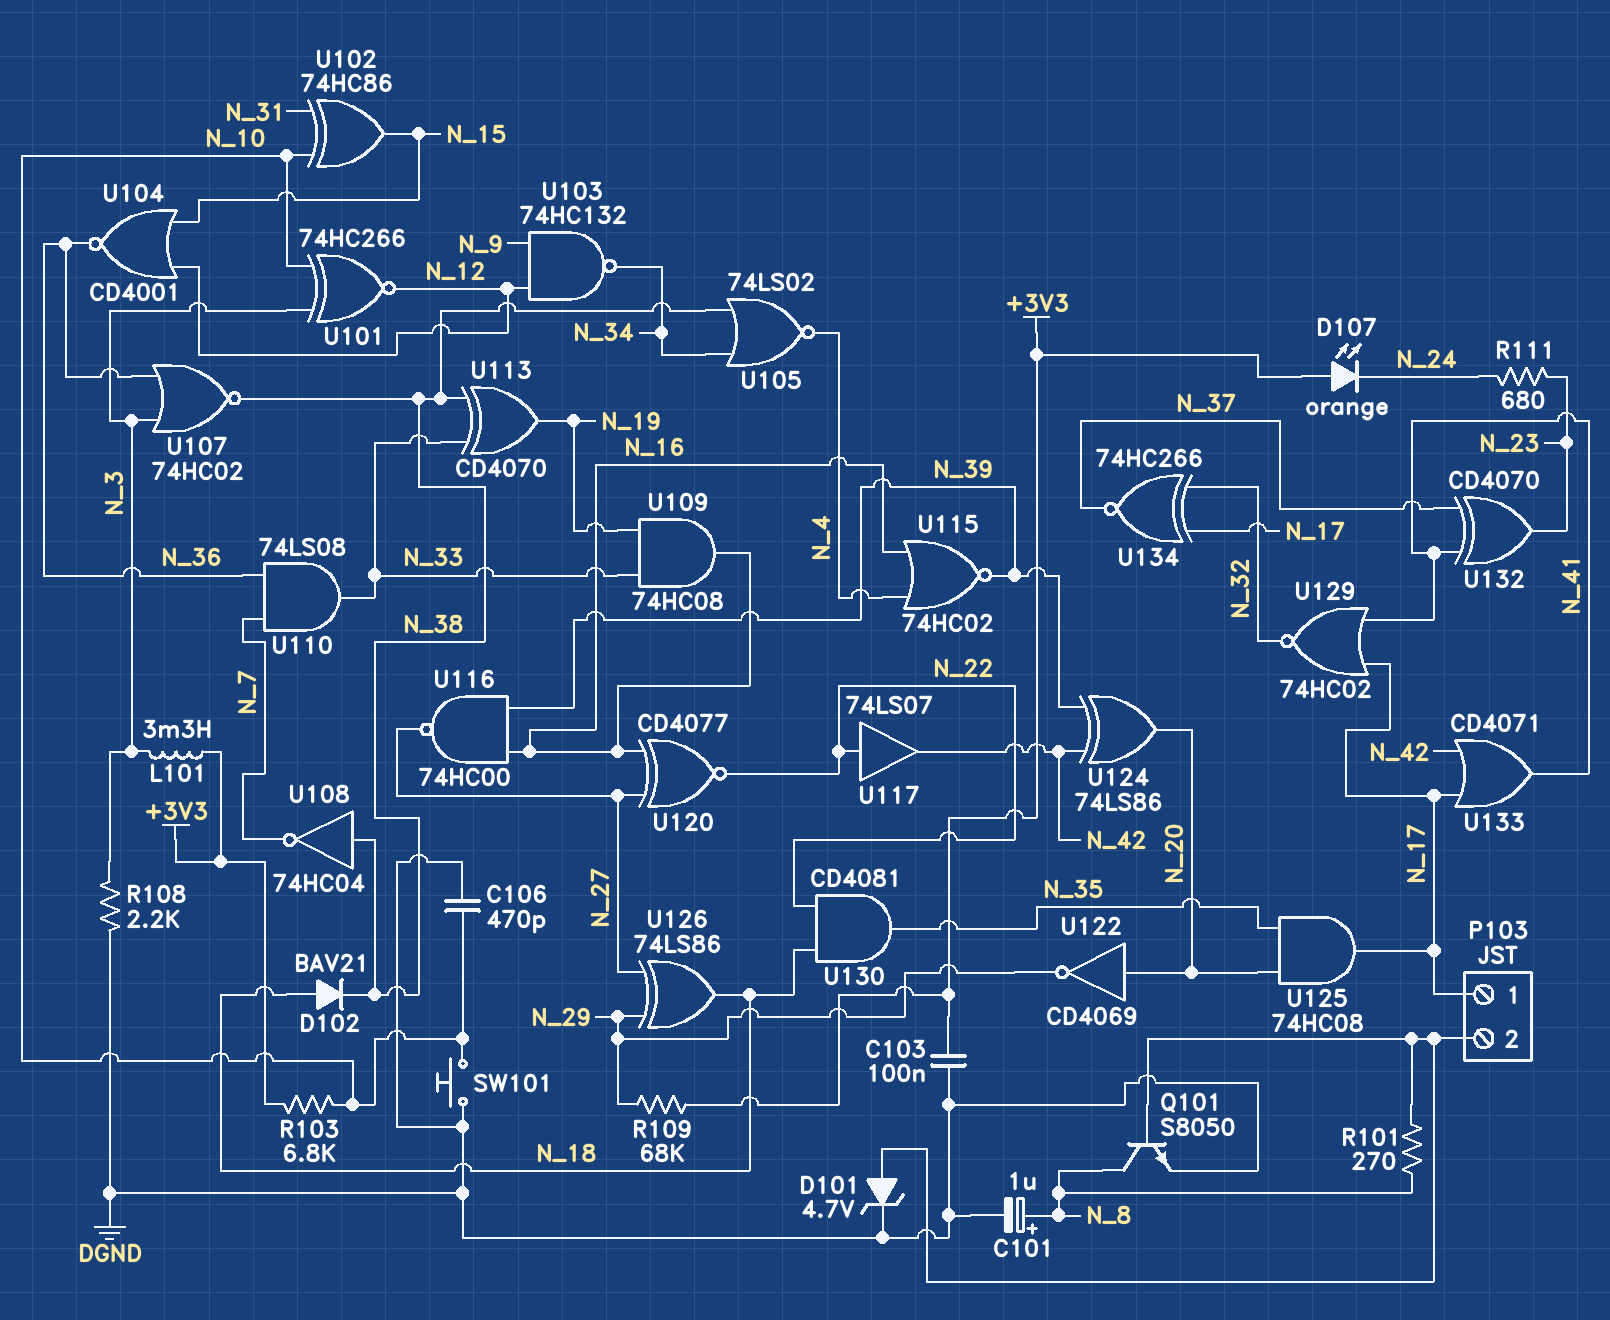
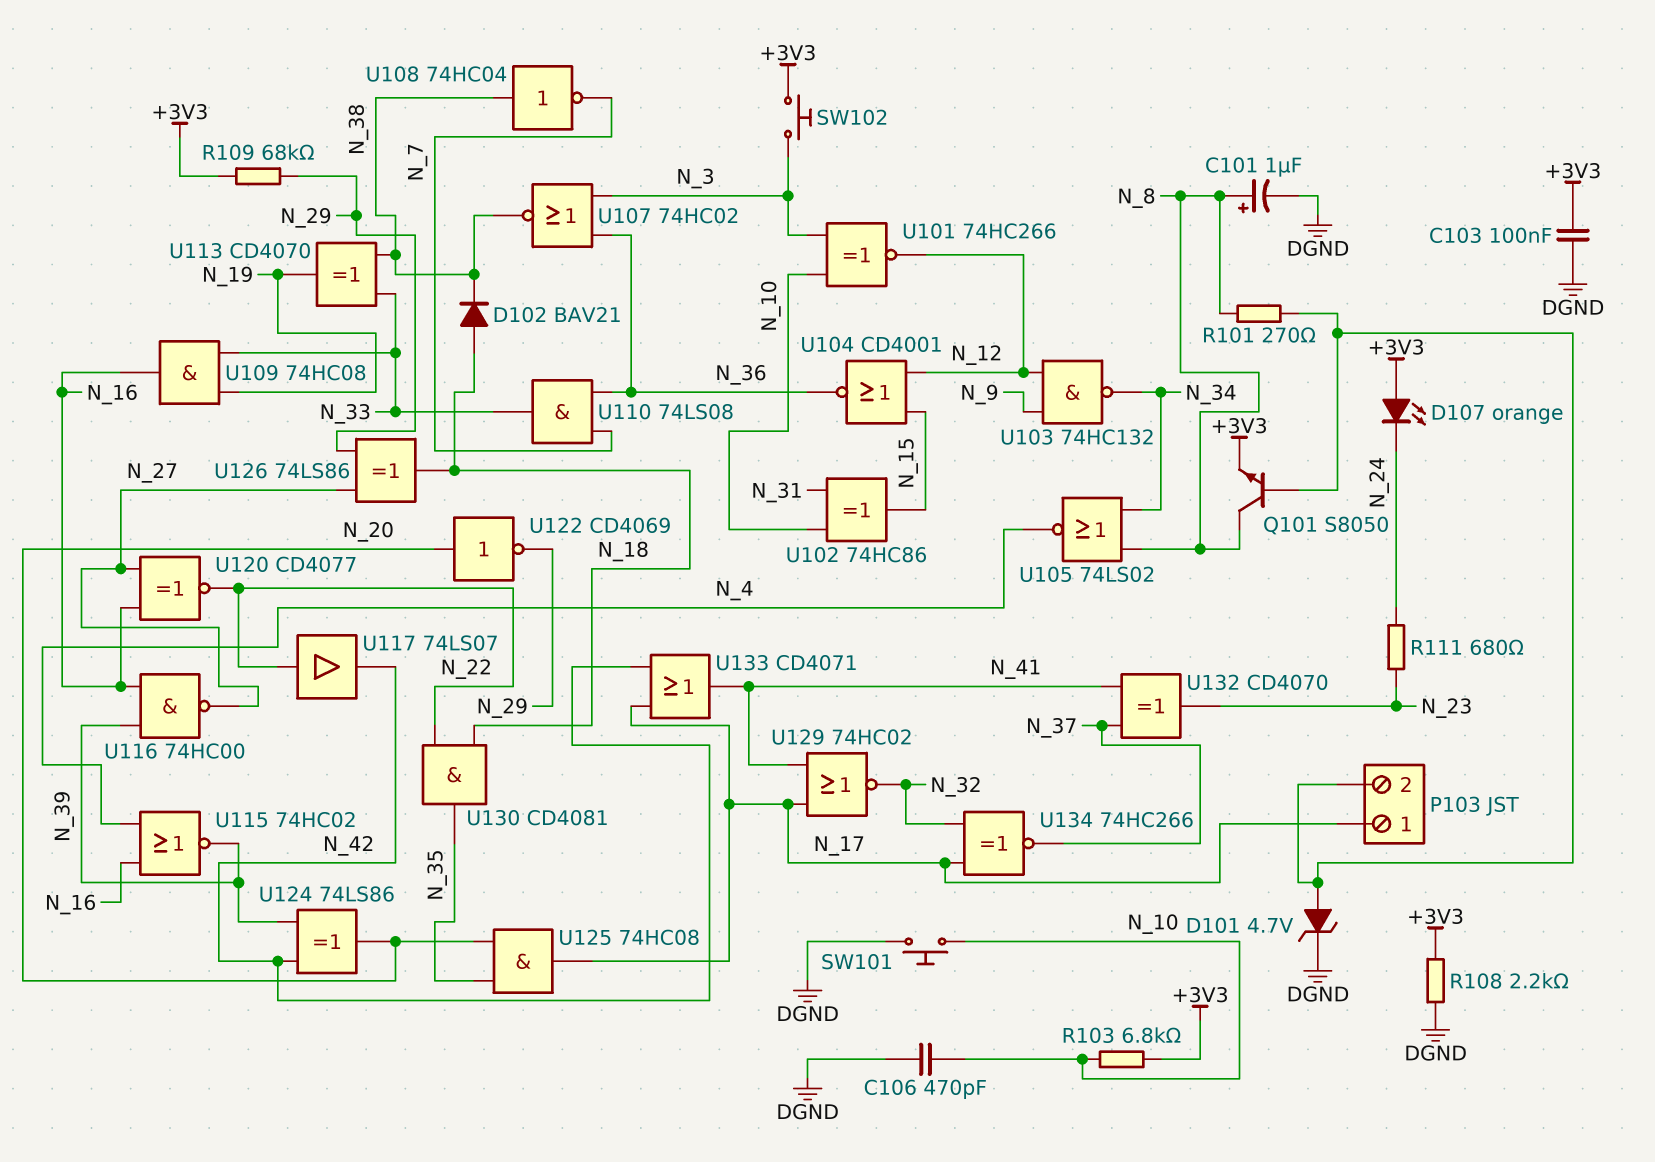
L101: 3.3mH (+3V3, N_3) -> none
Q101: NPN S8050 (B P103/2, C N_8, E DGND) -> NPN S8050 (B P103/2, C N_8, E +3V3)
R108: 2.2k (DGND, N_3) -> 2.2k (+3V3, DGND)
SW102: none -> button (+3V3, N_3)
U105: NOR 74LS02 (in N_34, in N_38, out N_4) -> NOR 74LS02 (in N_8, in N_34, out N_4)

